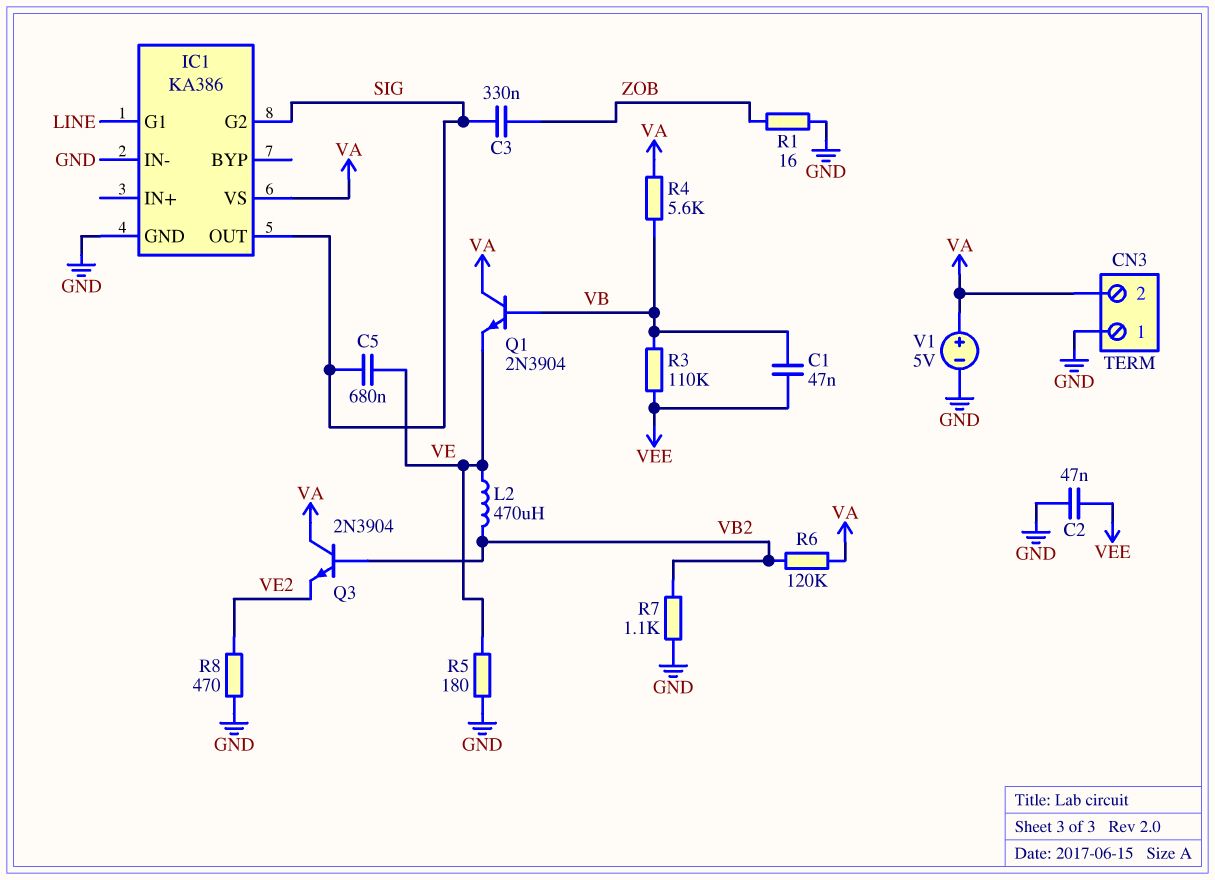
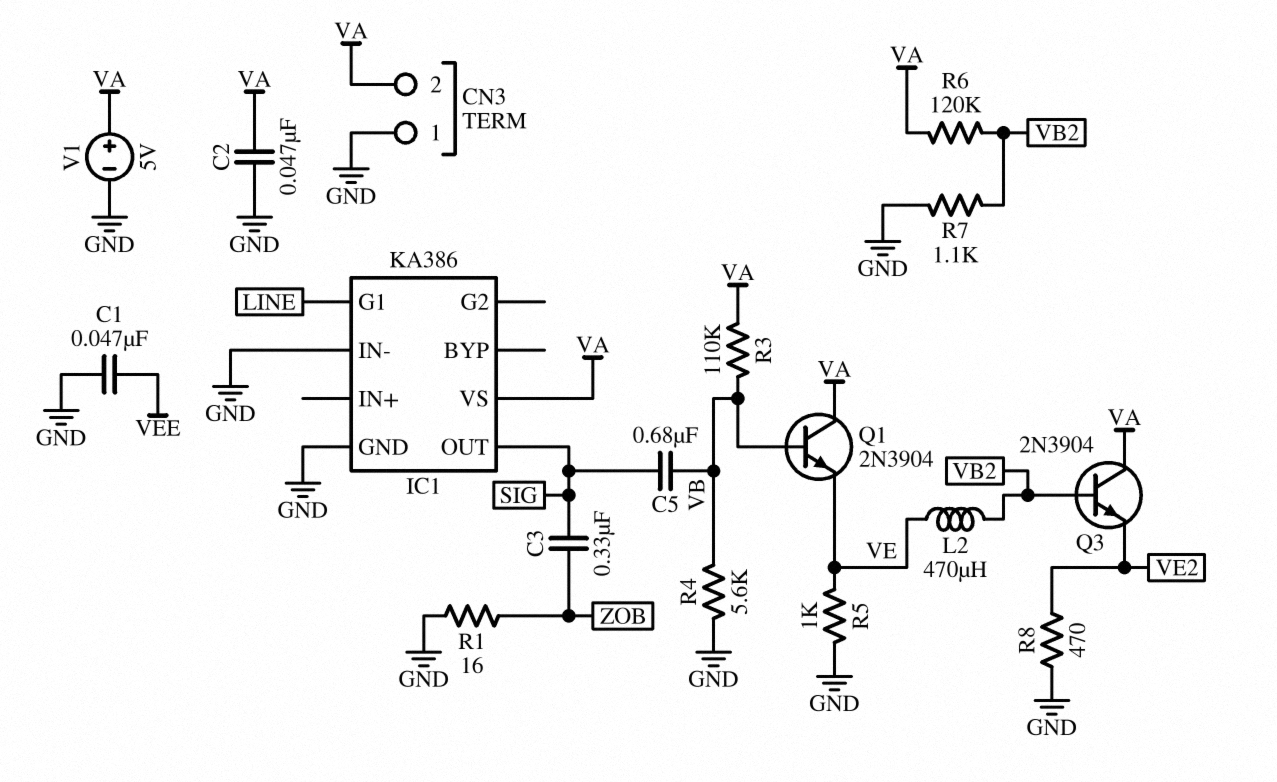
C1: 47nF (VB, VEE) -> 47nF (GND, VEE)
C2: 47nF (GND, VEE) -> 47nF (GND, VA)
C5: 680nF (SIG, VE) -> 680nF (SIG, VB)
IC1 pin G2: SIG -> none
R3: 110k (VB, VEE) -> 110k (VA, VB)
R4: 5.6k (VA, VB) -> 5.6k (GND, VB)
R5: 180 (GND, VE) -> 1k (GND, VE)

